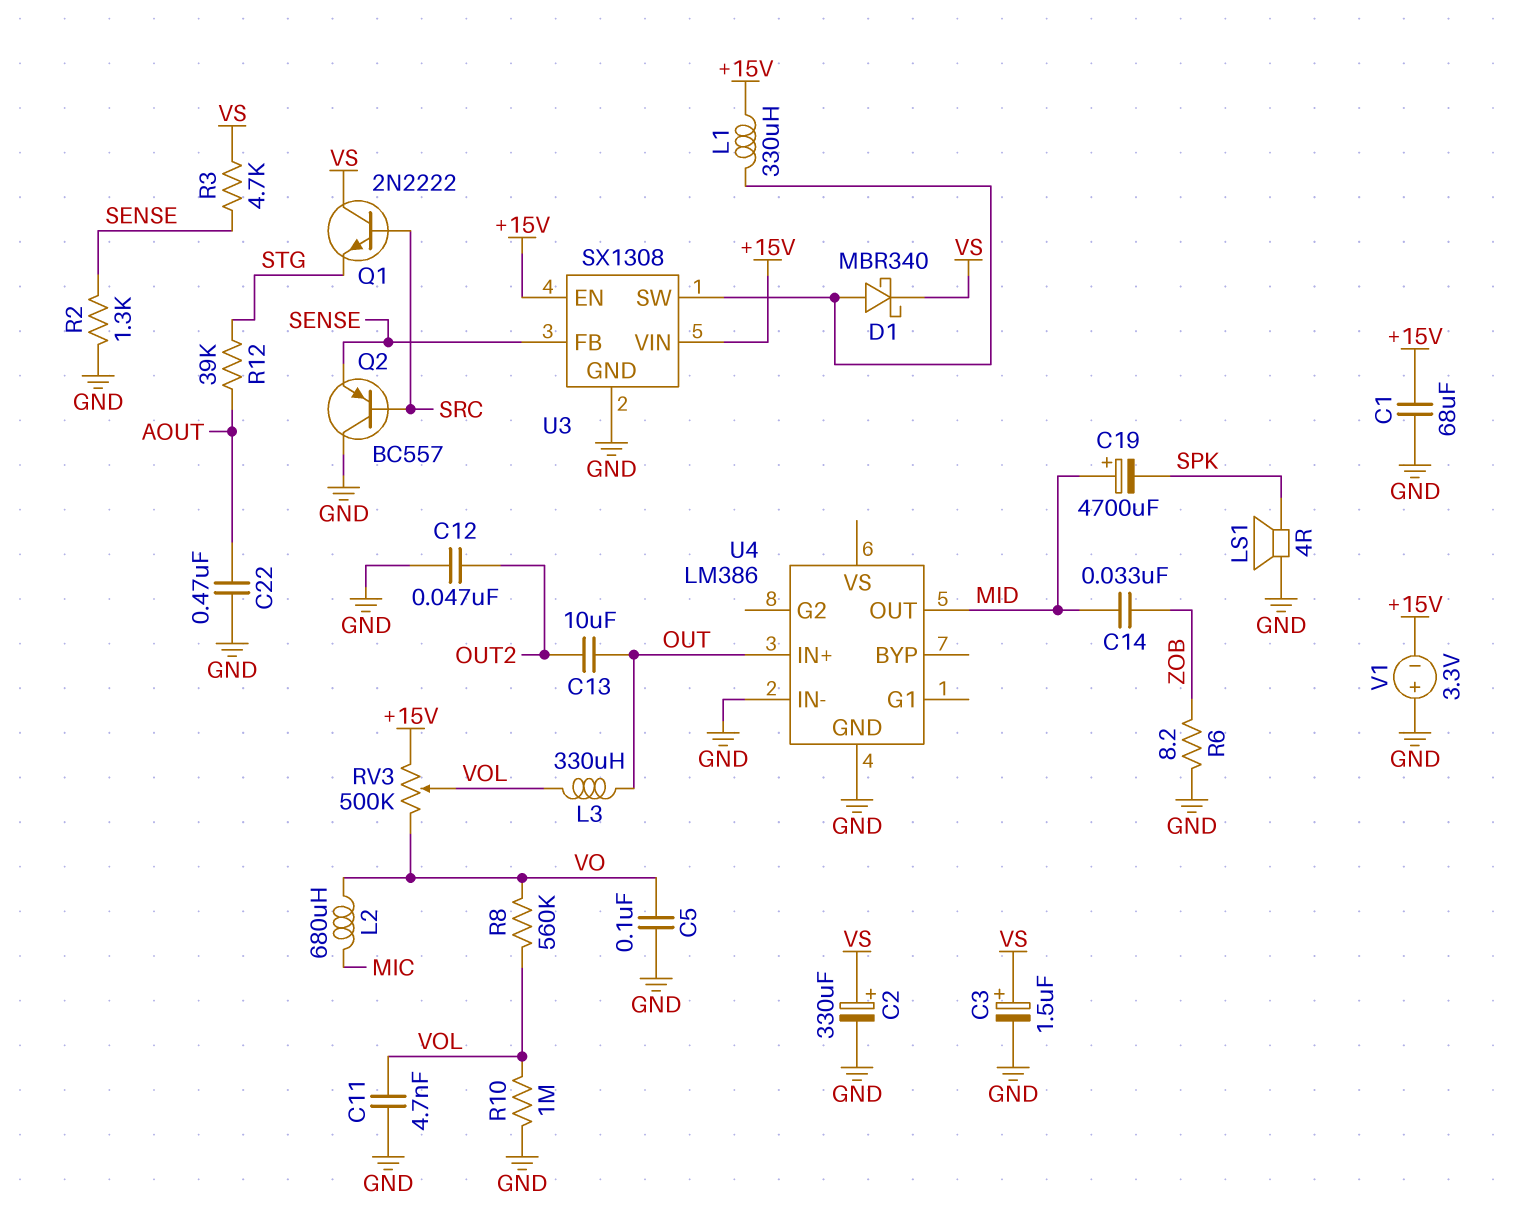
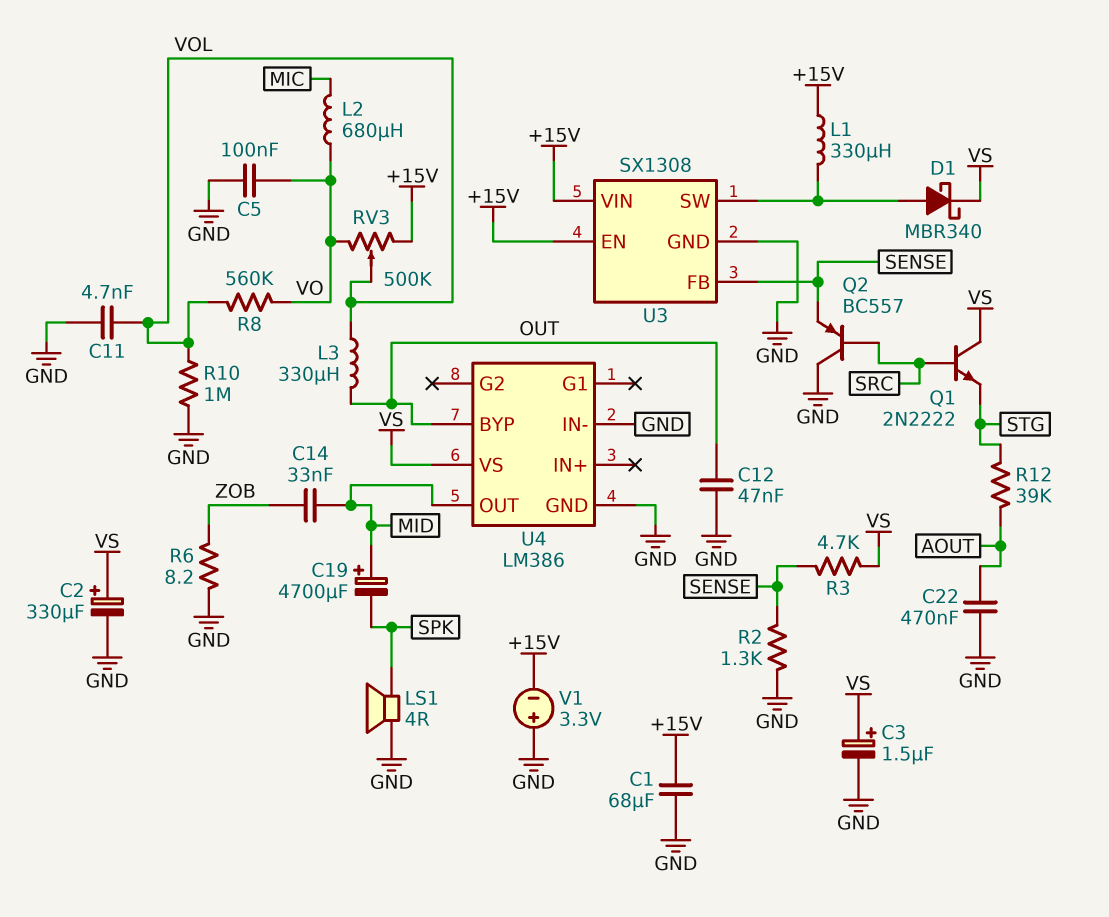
C12: 47nF (GND, OUT2) -> 47nF (GND, OUT)
C13: 10uF (OUT, OUT2) -> none
U4 pin BYP: none -> OUT
U4 pin IN+: OUT -> none
U4 pin VS: none -> VS

